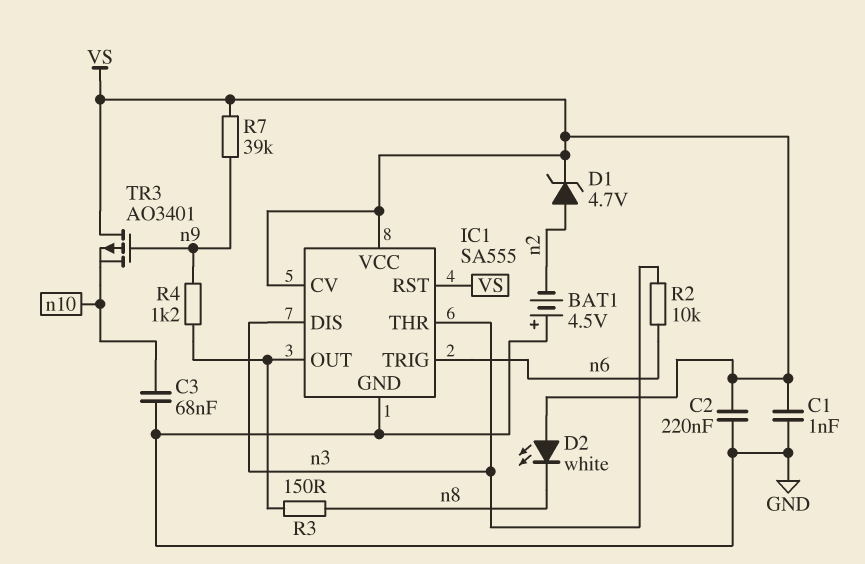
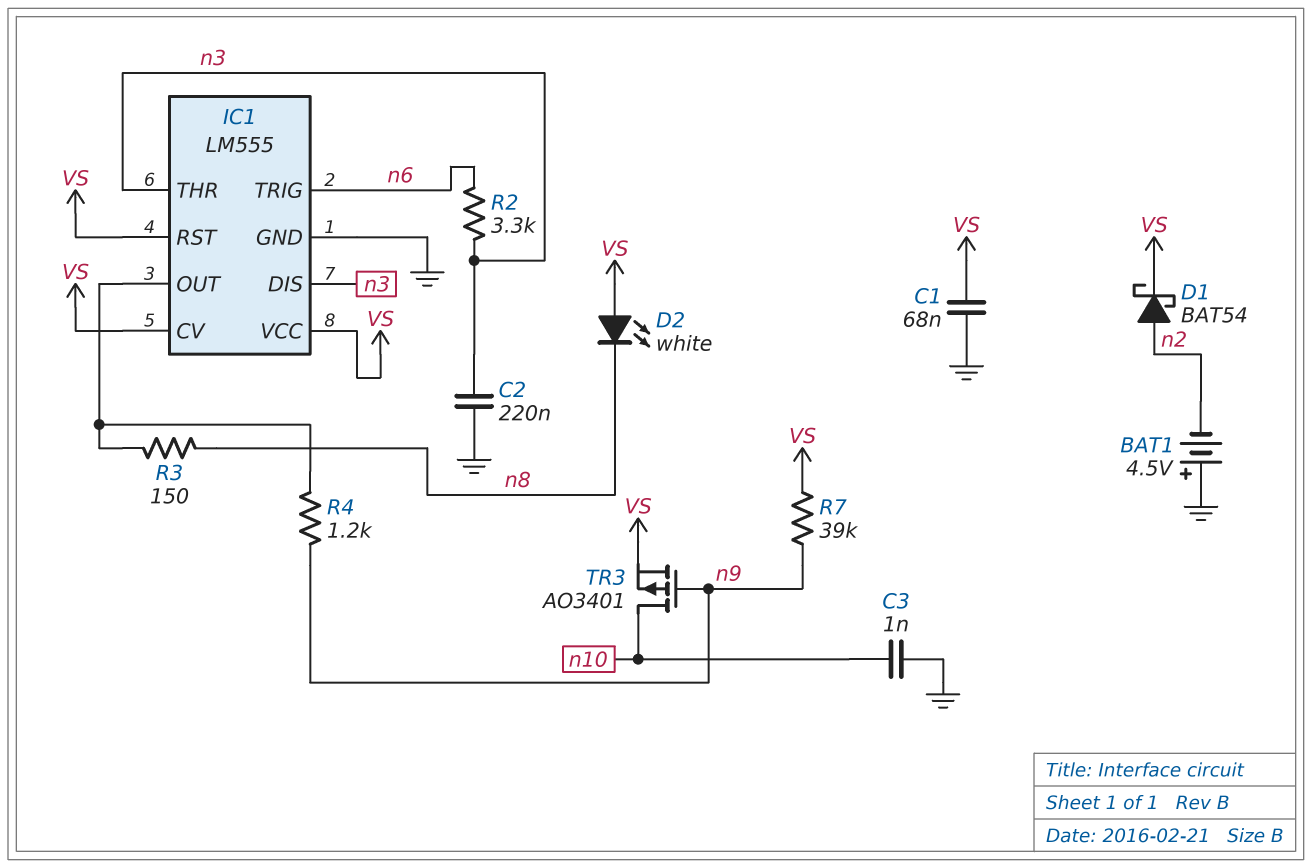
C1: 1nF (GND, VS) -> 68nF (GND, VS)
C2: 220nF (GND, VS) -> 220nF (GND, n3)
C3: 68nF (GND, n10) -> 1nF (GND, n10)
D1: zener 4.7V (A n2, K VS) -> schottky BAT54 (A n2, K VS)
IC1: SA555 -> LM555
R2: 10k (n3, n6) -> 3.3k (n3, n6)
TR3: PMOS AO3401 (G n9, D VS, S n10) -> PMOS AO3401 (G n9, D n10, S VS)

